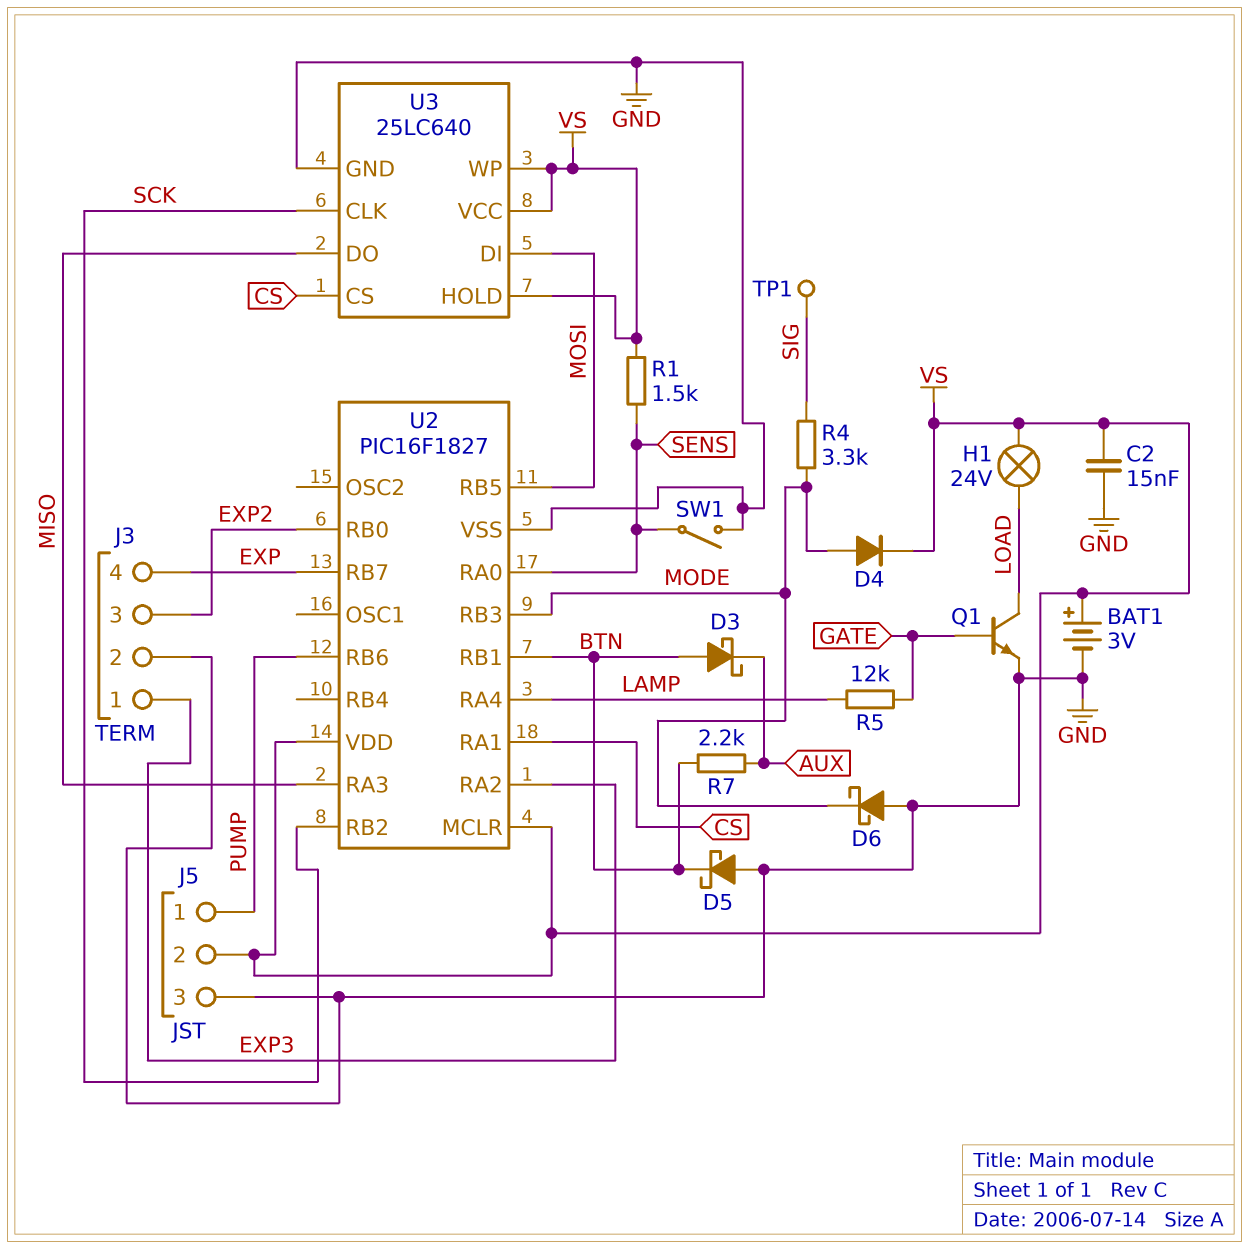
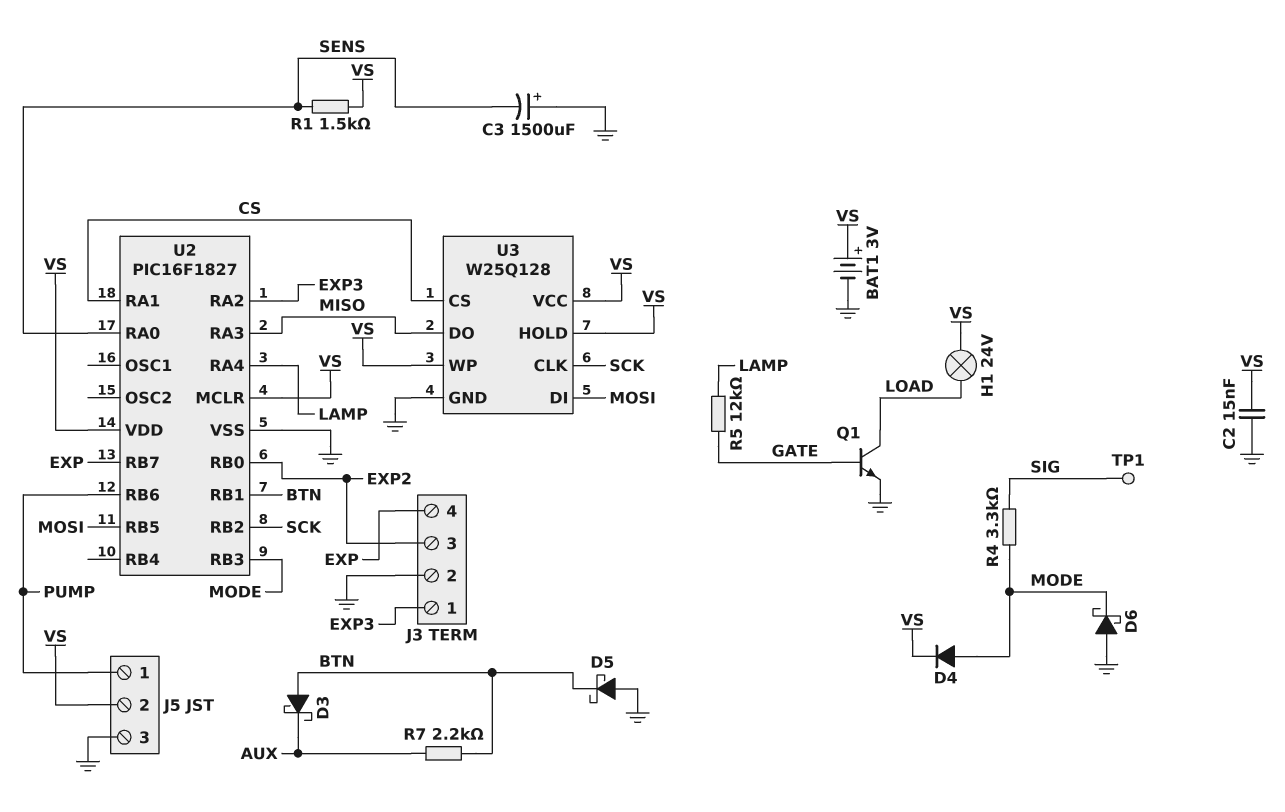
C3: none -> 1500uF (plus GND, minus SENS)
SW1: switch (GND, SENS) -> none
U3: 25LC640 -> W25Q128

